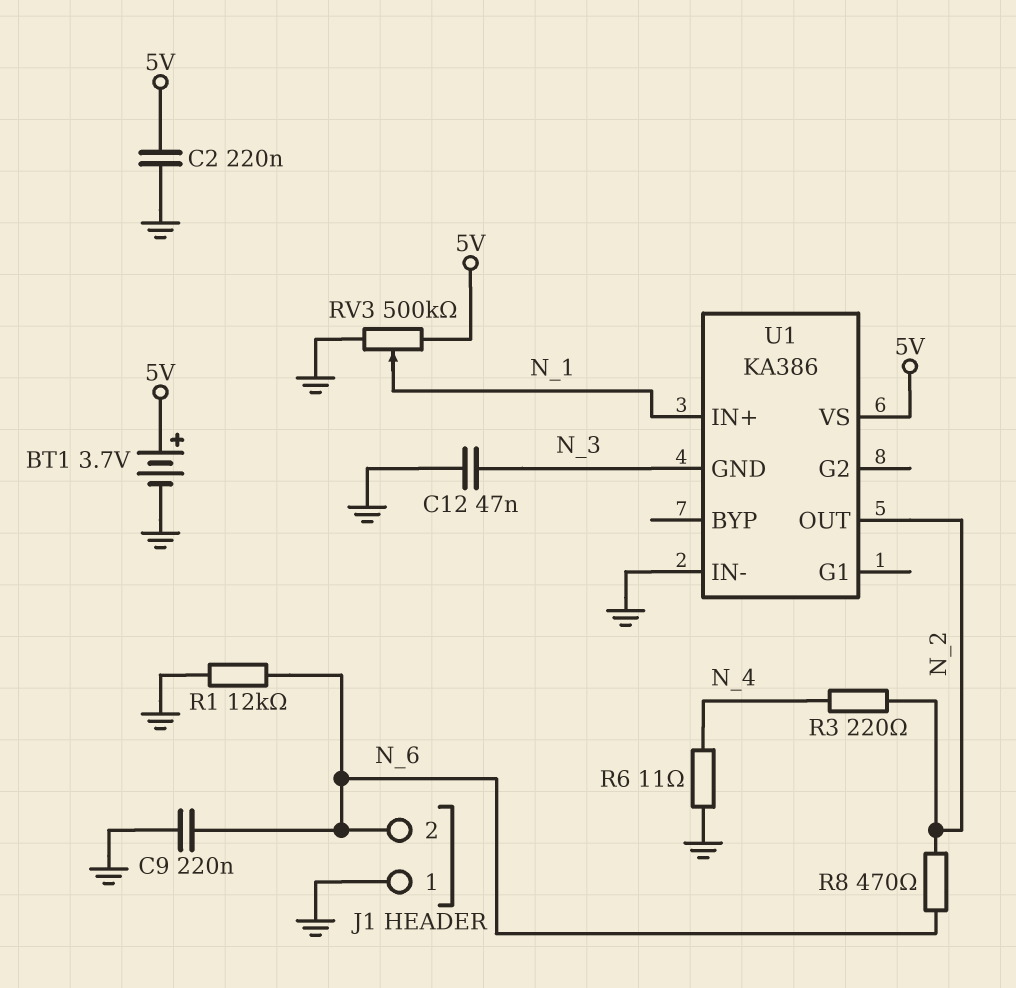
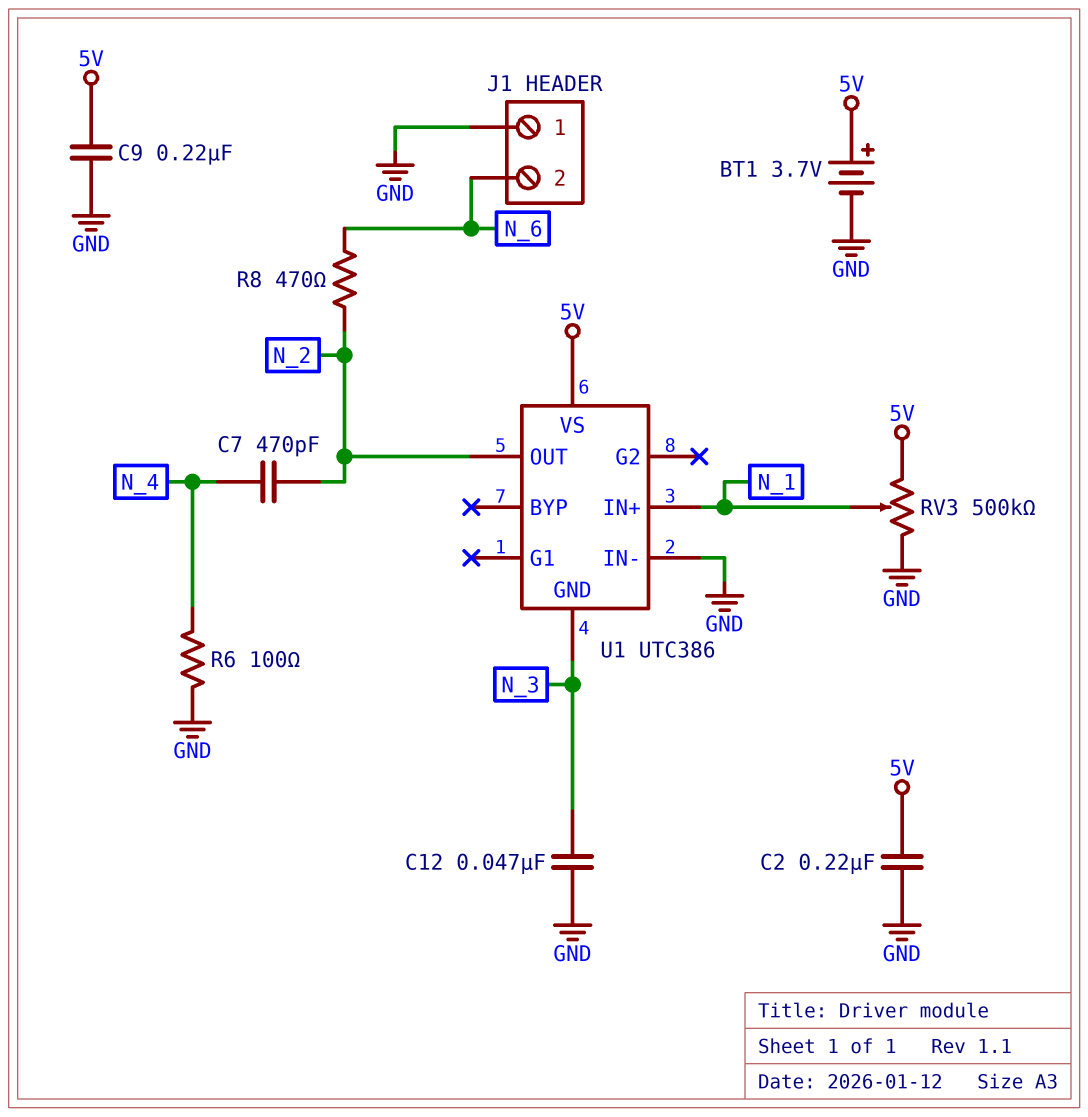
C7: none -> 470pF (N_2, N_4)
C9: 220nF (GND, N_6) -> 220nF (5V, GND)
R1: 12k (GND, N_6) -> none
R3: 220 (N_2, N_4) -> none
R6: 11 (GND, N_4) -> 100 (GND, N_4)
U1: KA386 -> UTC386

